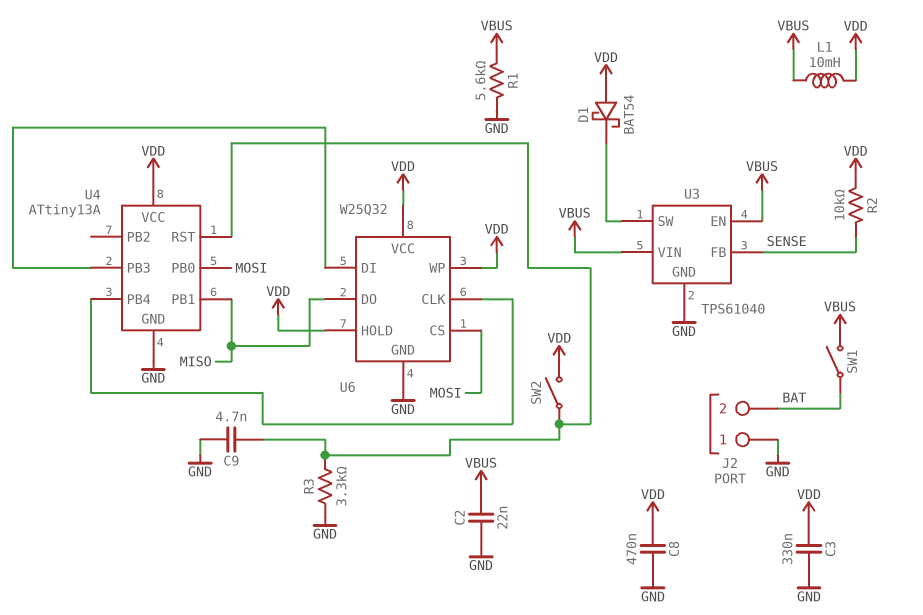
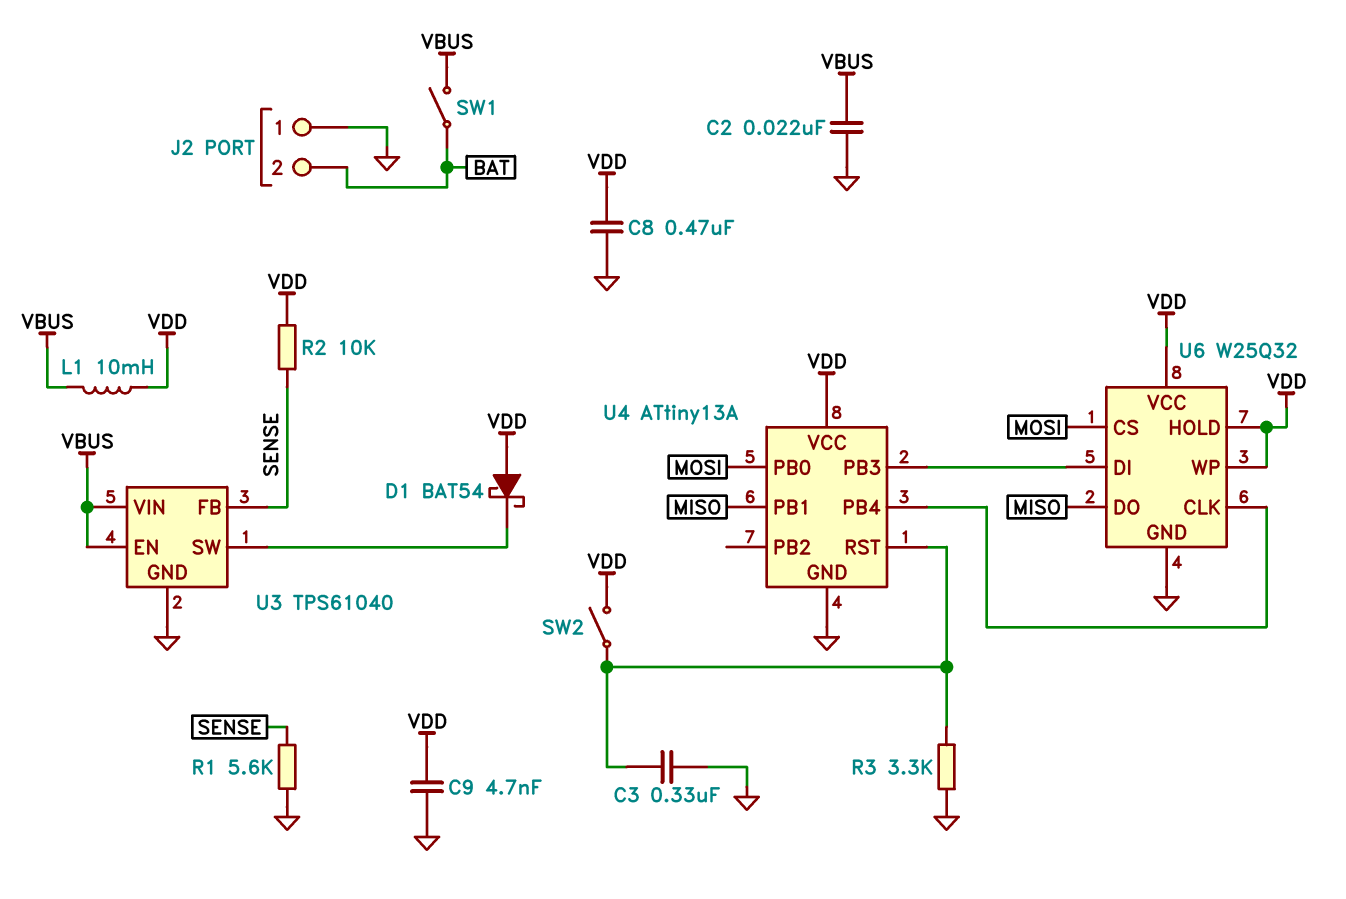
C3: 330nF (GND, VDD) -> 330nF (GND, U4/RST)
C9: 4.7nF (GND, U4/RST) -> 4.7nF (GND, VDD)
R1: 5.6k (GND, VBUS) -> 5.6k (GND, SENSE)

